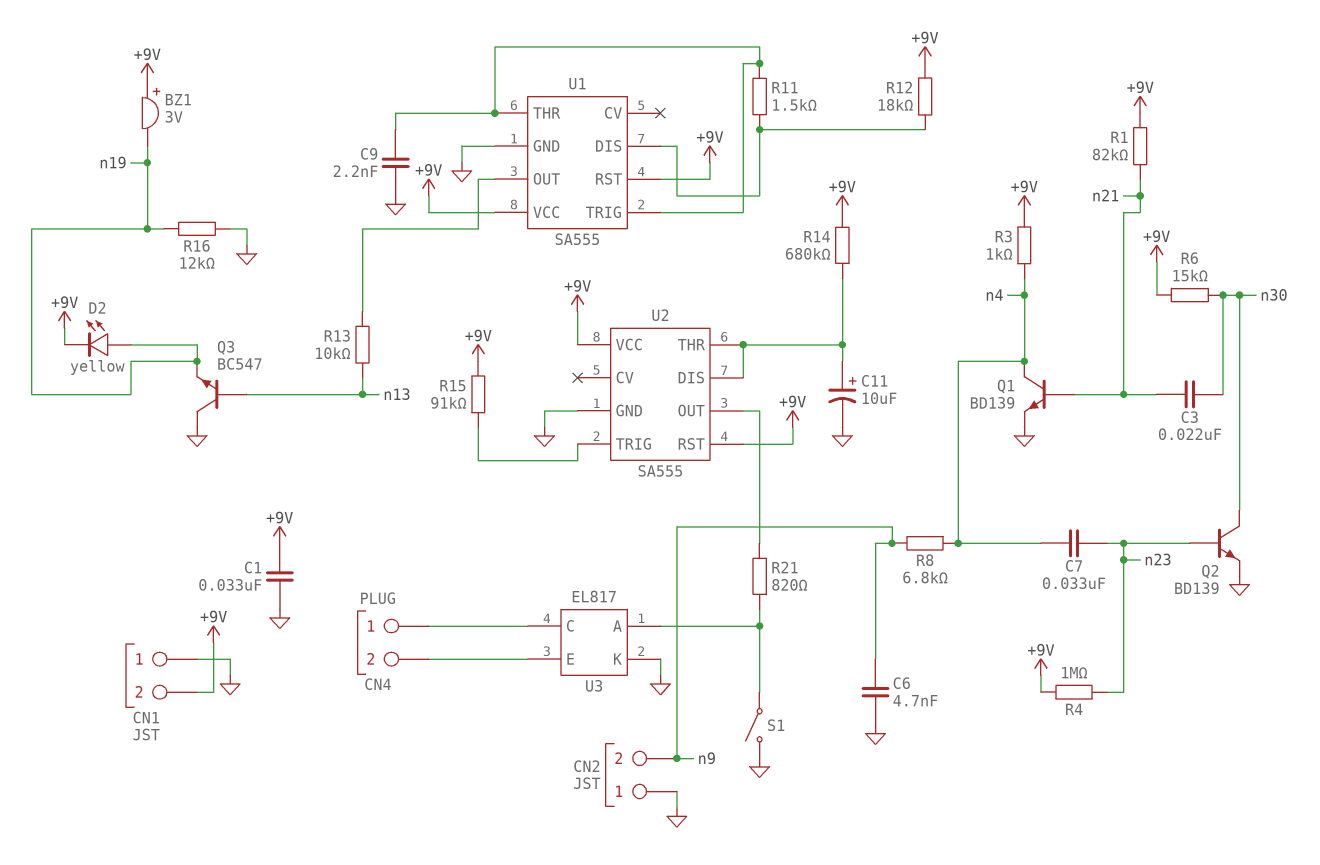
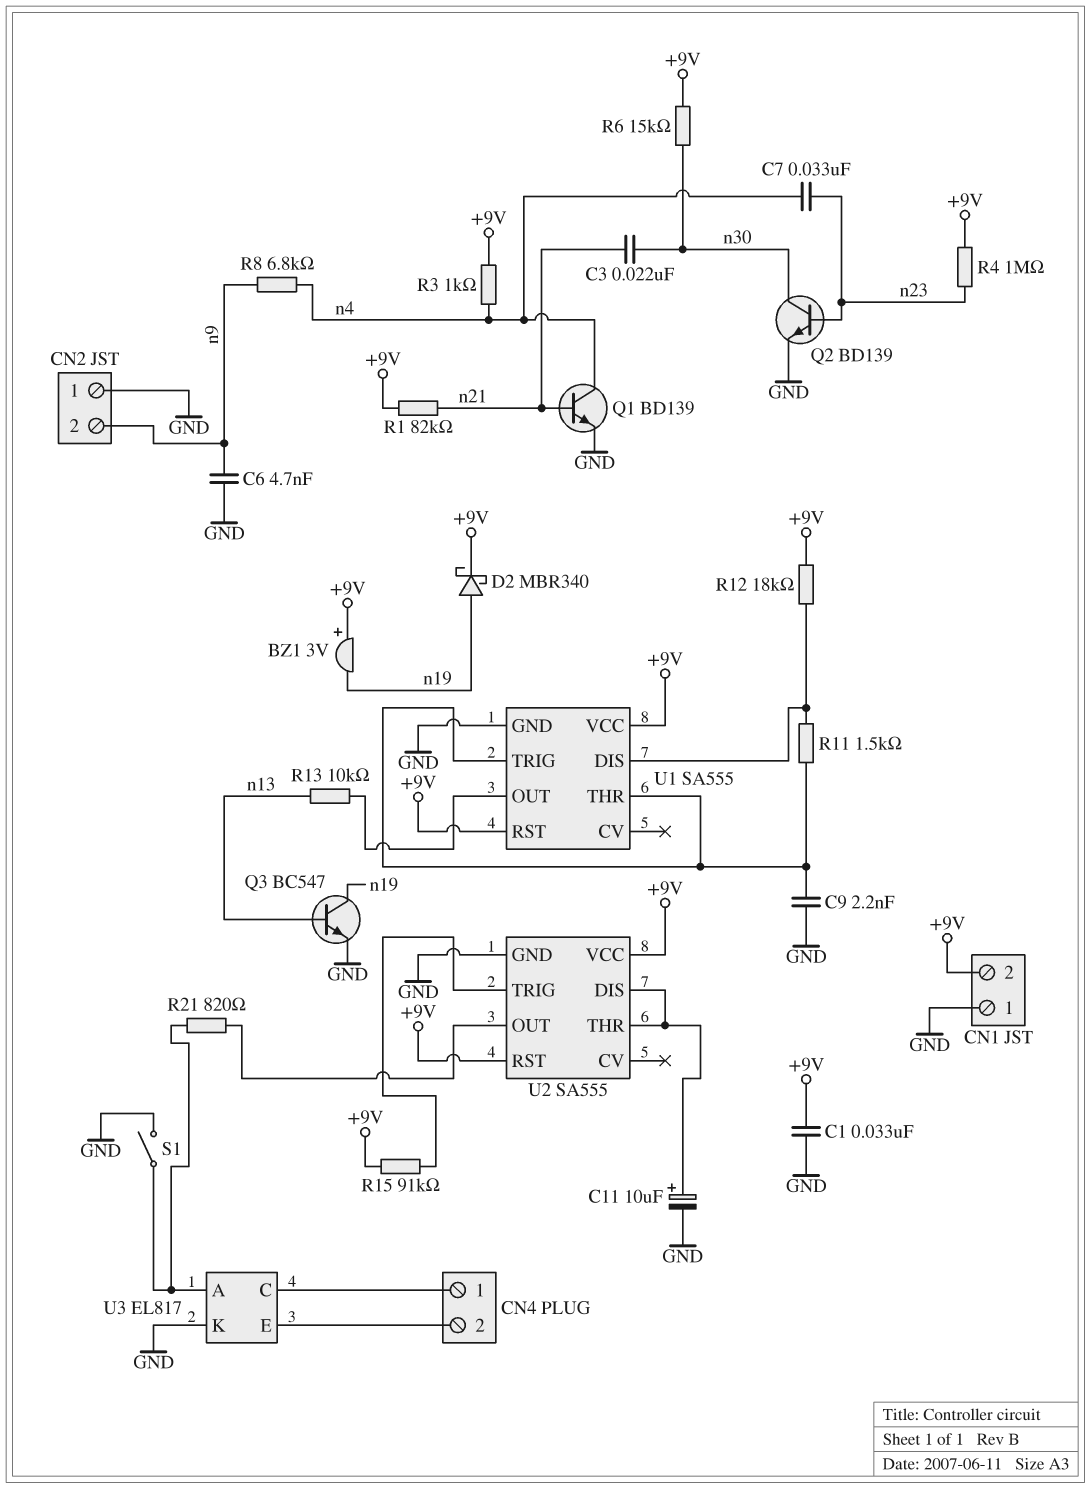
D2: LED yellow (A n19, K +9V) -> schottky MBR340 (A n19, K +9V)
Q3: NPN BC547 (B n13, C GND, E n19) -> NPN BC547 (B n13, C n19, E GND)
R14: 680k (+9V, U2/DIS) -> none
R16: 12k (GND, n19) -> none

